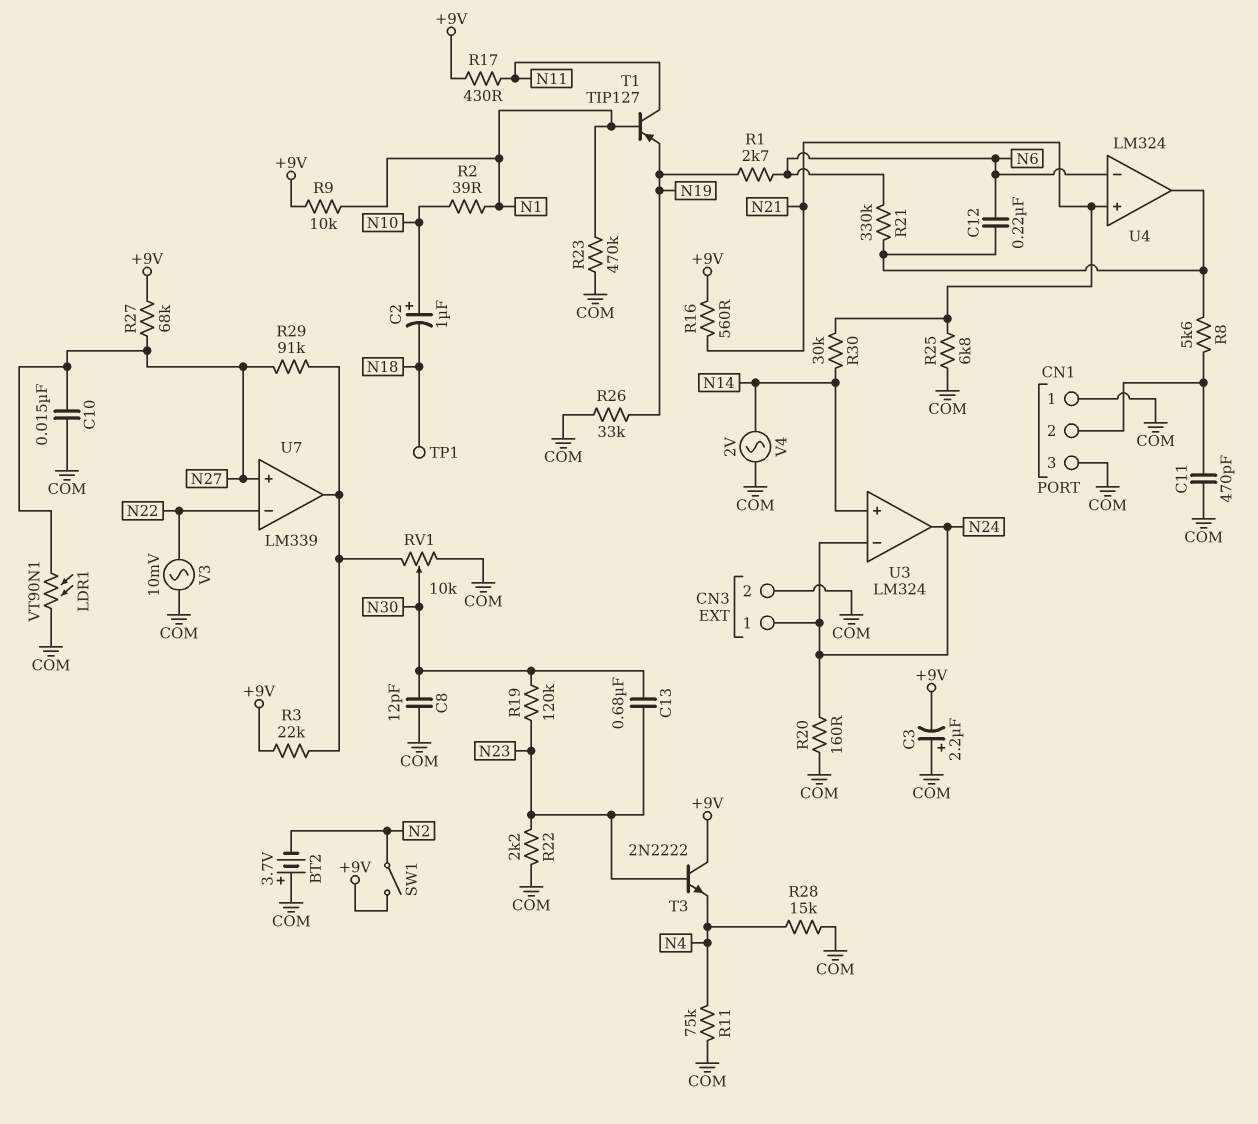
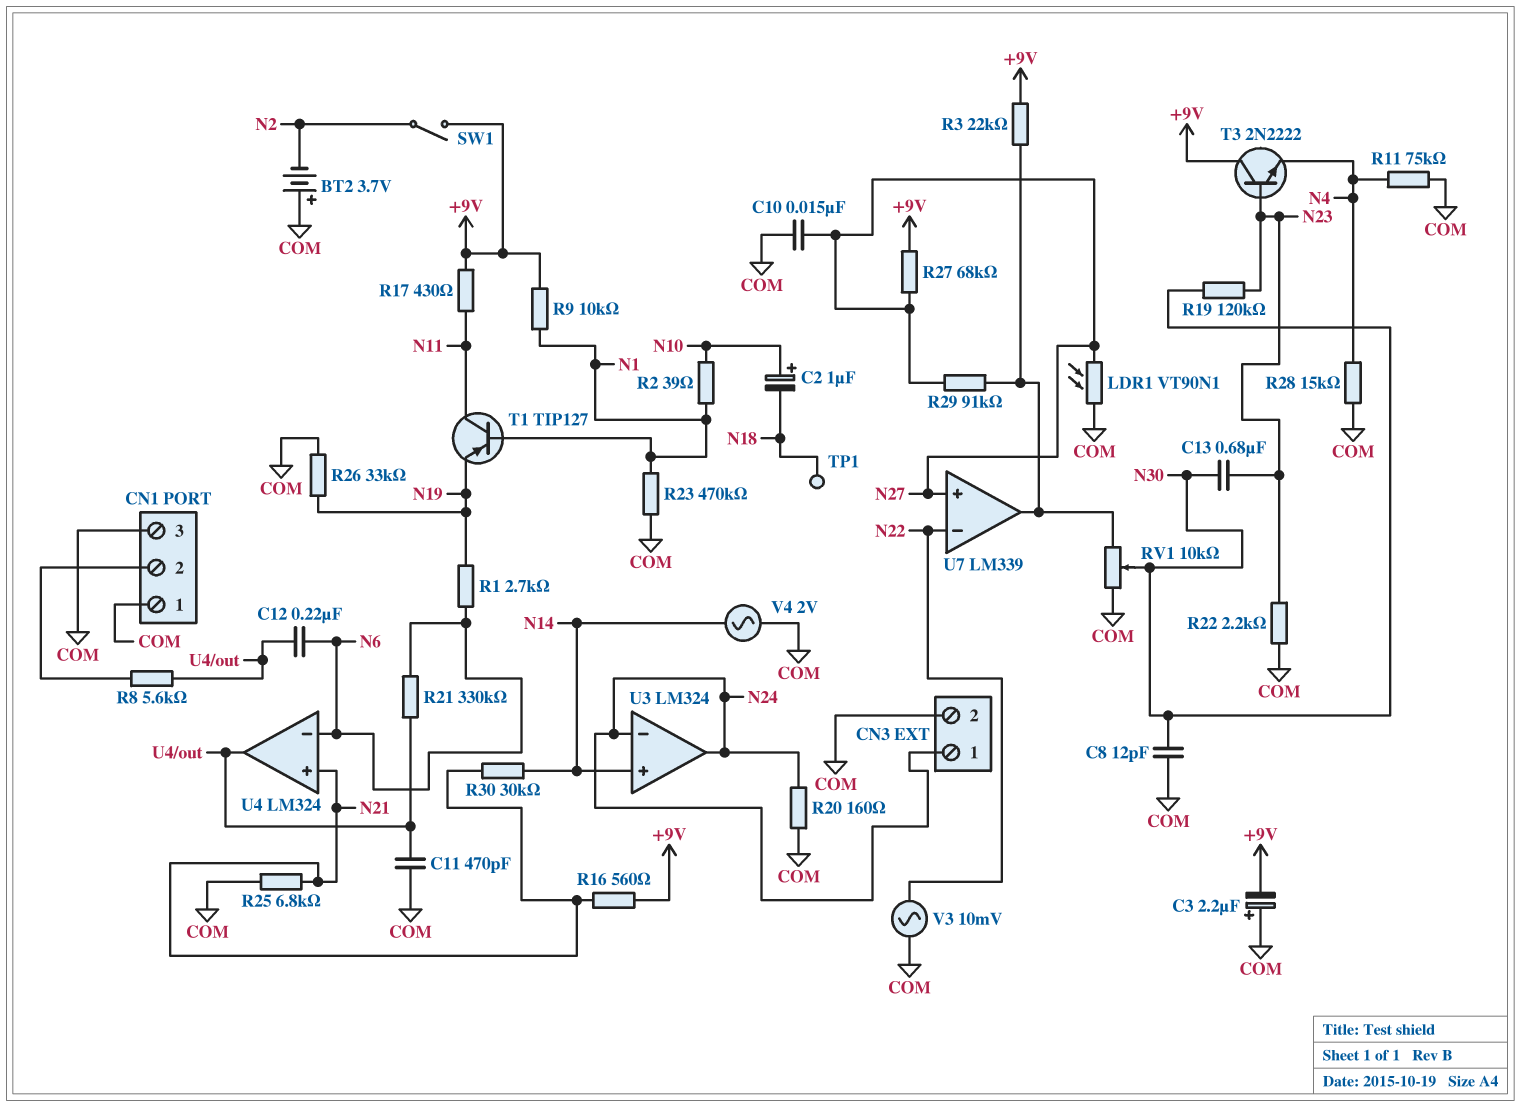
C11: 470pF (CN1/2, COM) -> 470pF (COM, U4/out)

